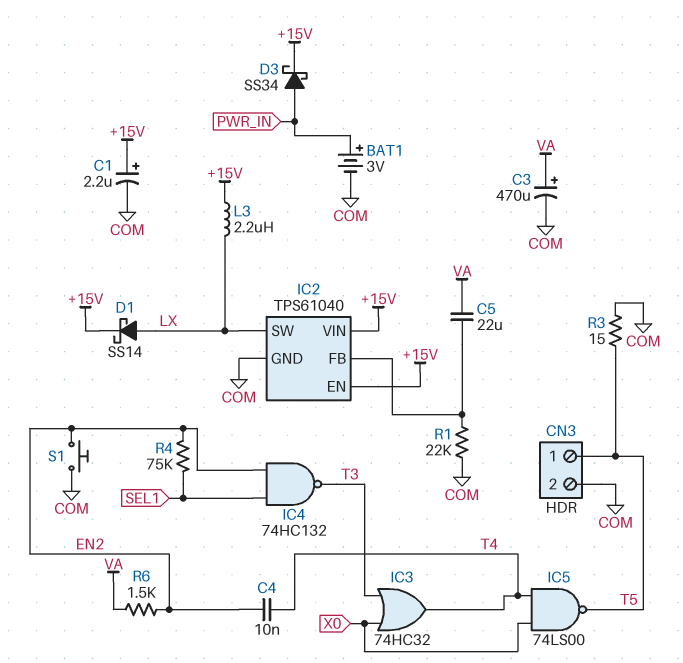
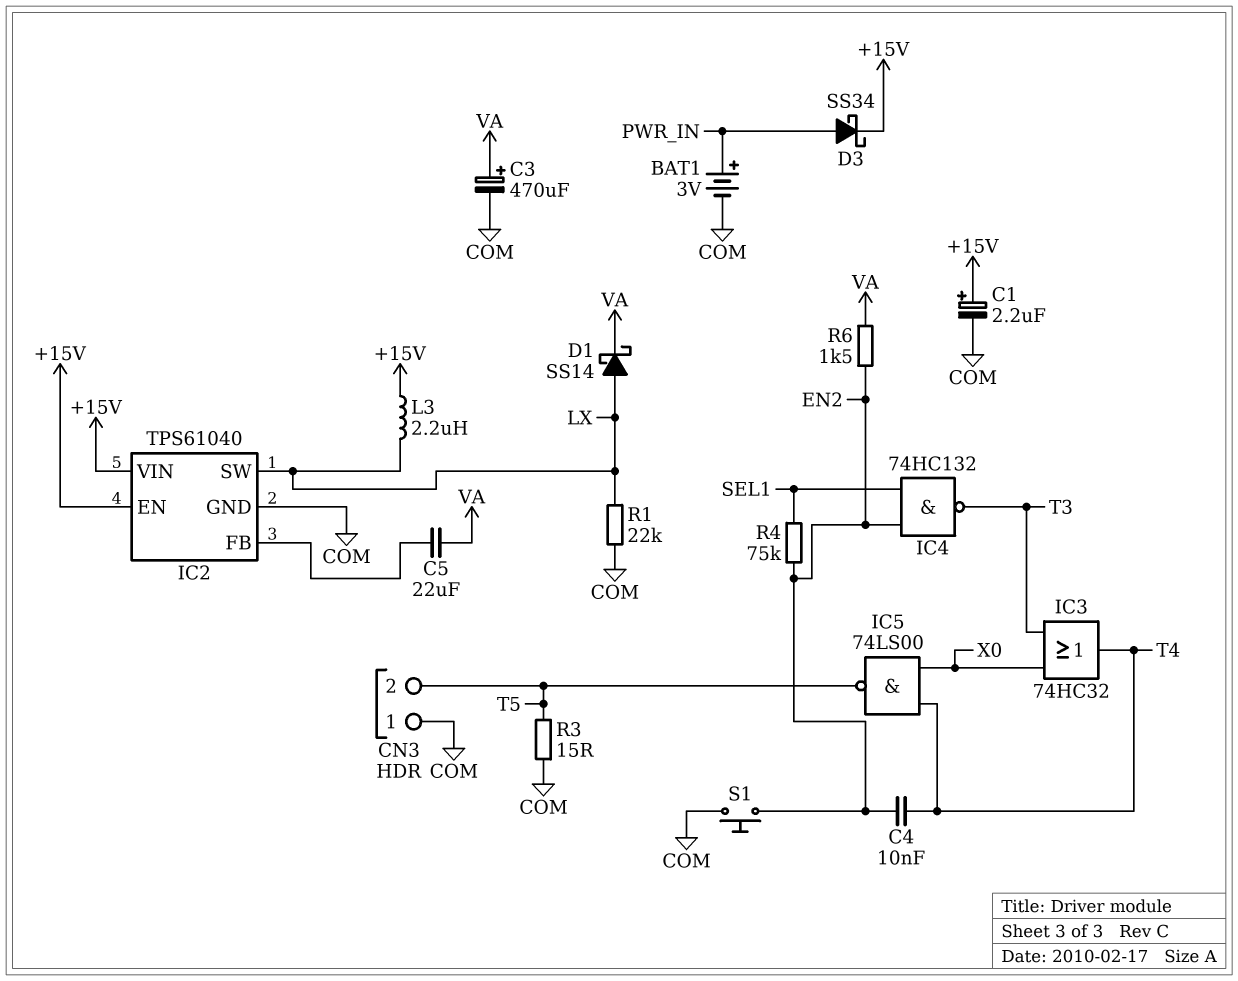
CN3 pin 1: T5 -> COM
CN3 pin 2: COM -> T5
D1: schottky SS14 (A LX, K +15V) -> schottky SS14 (A LX, K VA)
R1: 22k (COM, IC2/FB) -> 22k (COM, LX)

